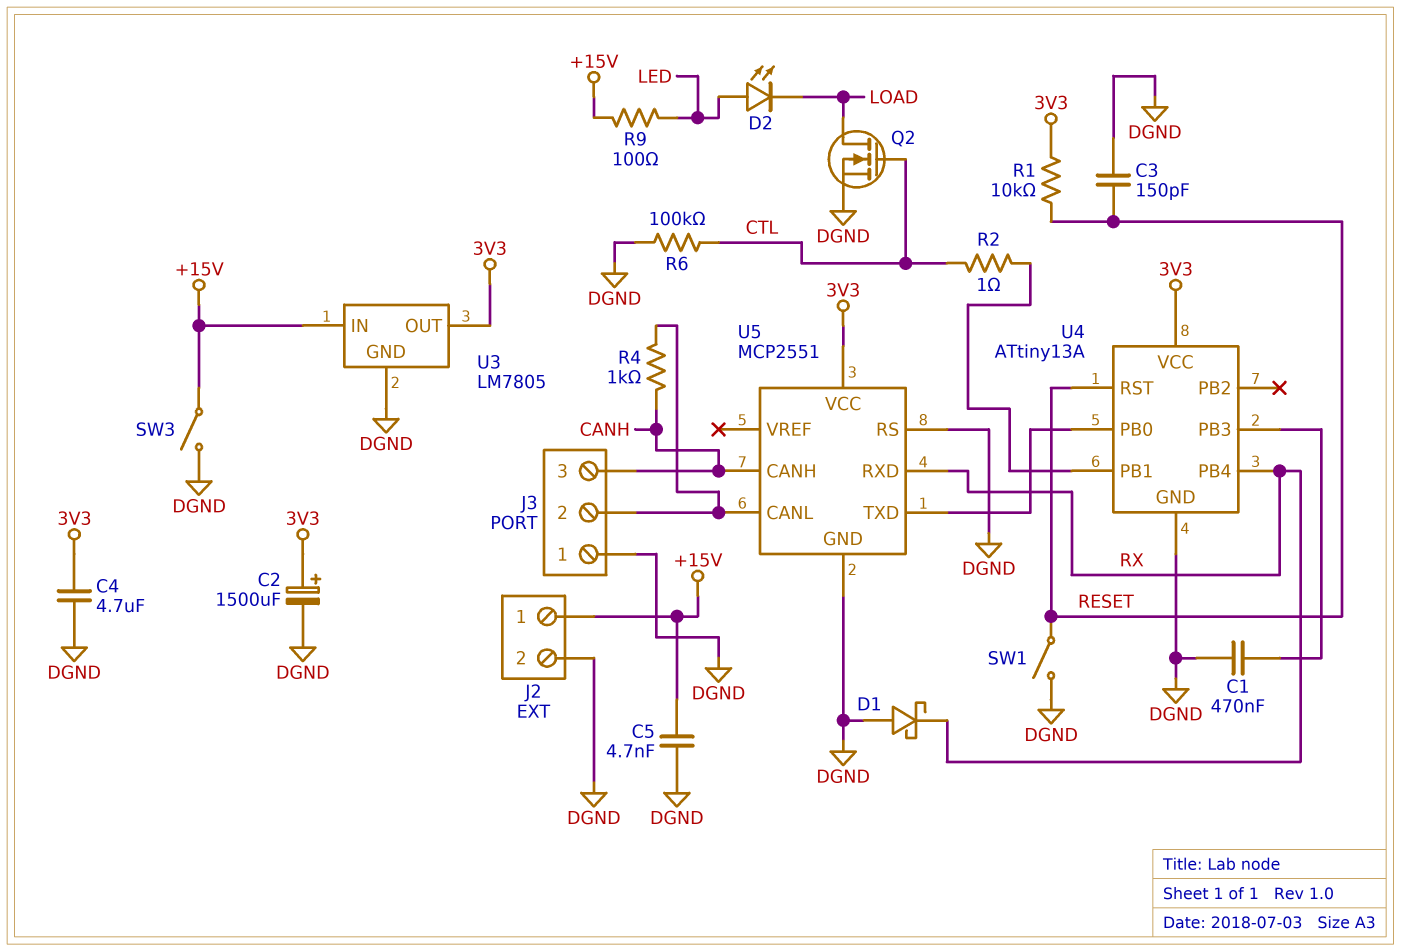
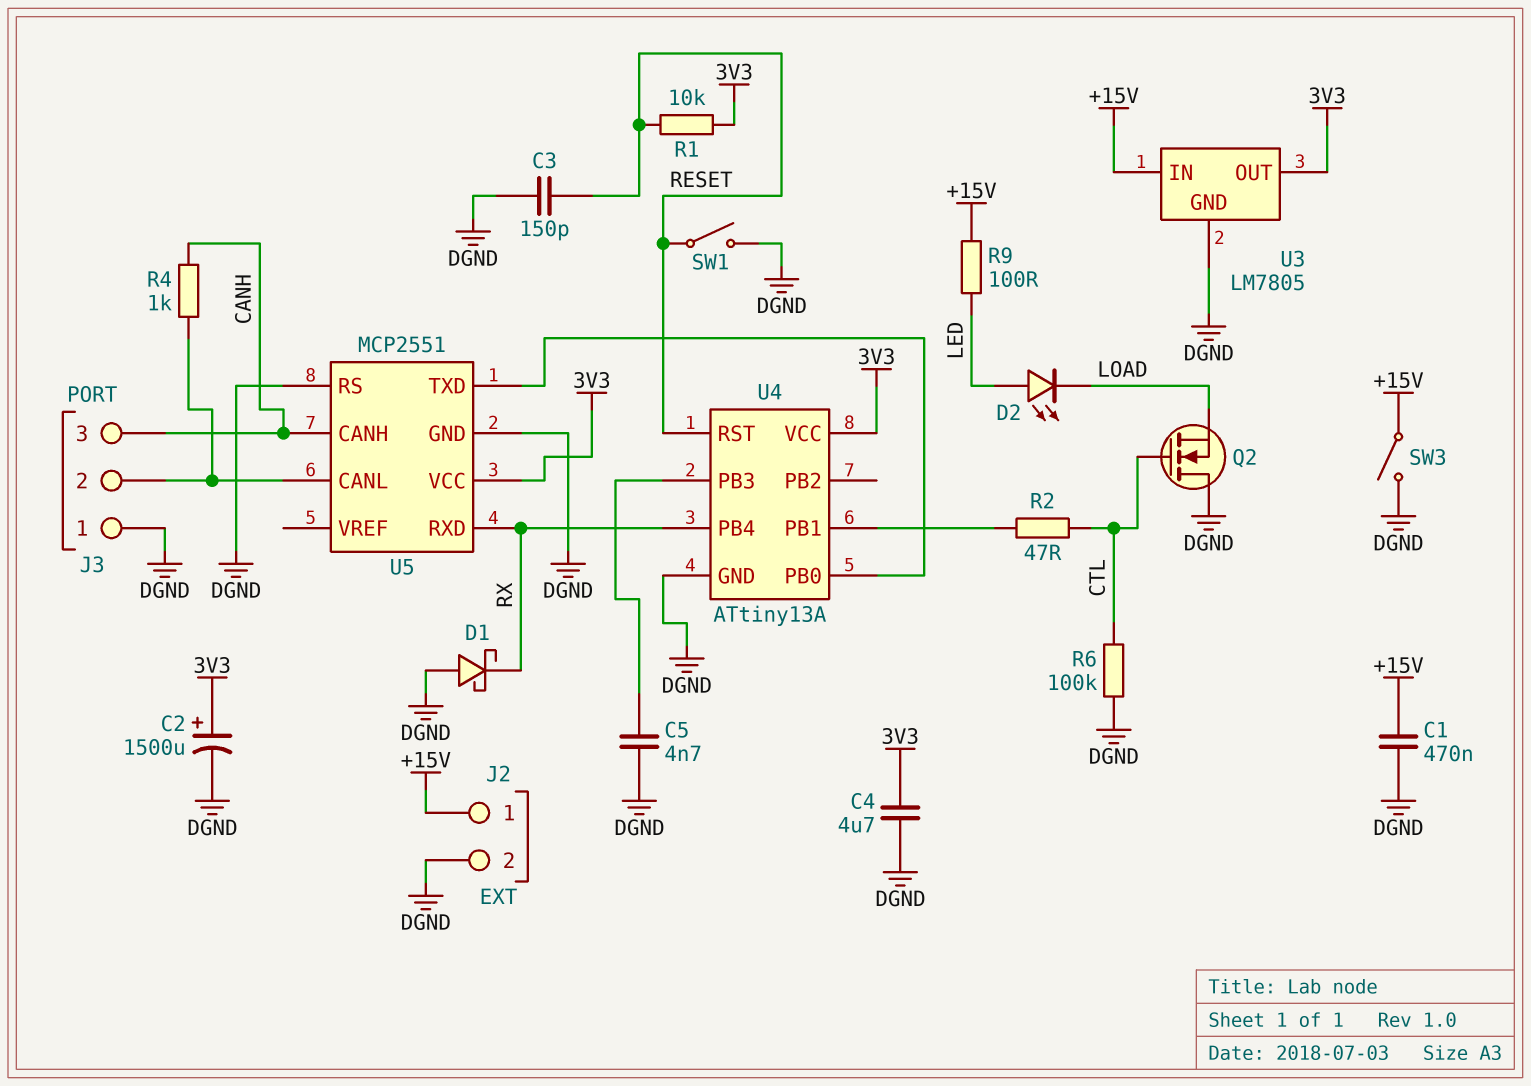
C1: 470nF (DGND, U4/PB3) -> 470nF (+15V, DGND)
C5: 4.7nF (+15V, DGND) -> 4.7nF (DGND, U4/PB3)
Q2: NMOS (G CTL, D LOAD, S DGND) -> NMOS (G CTL, D DGND, S LOAD)
R2: 1 (CTL, U4/PB1) -> 47 (CTL, U4/PB1)

